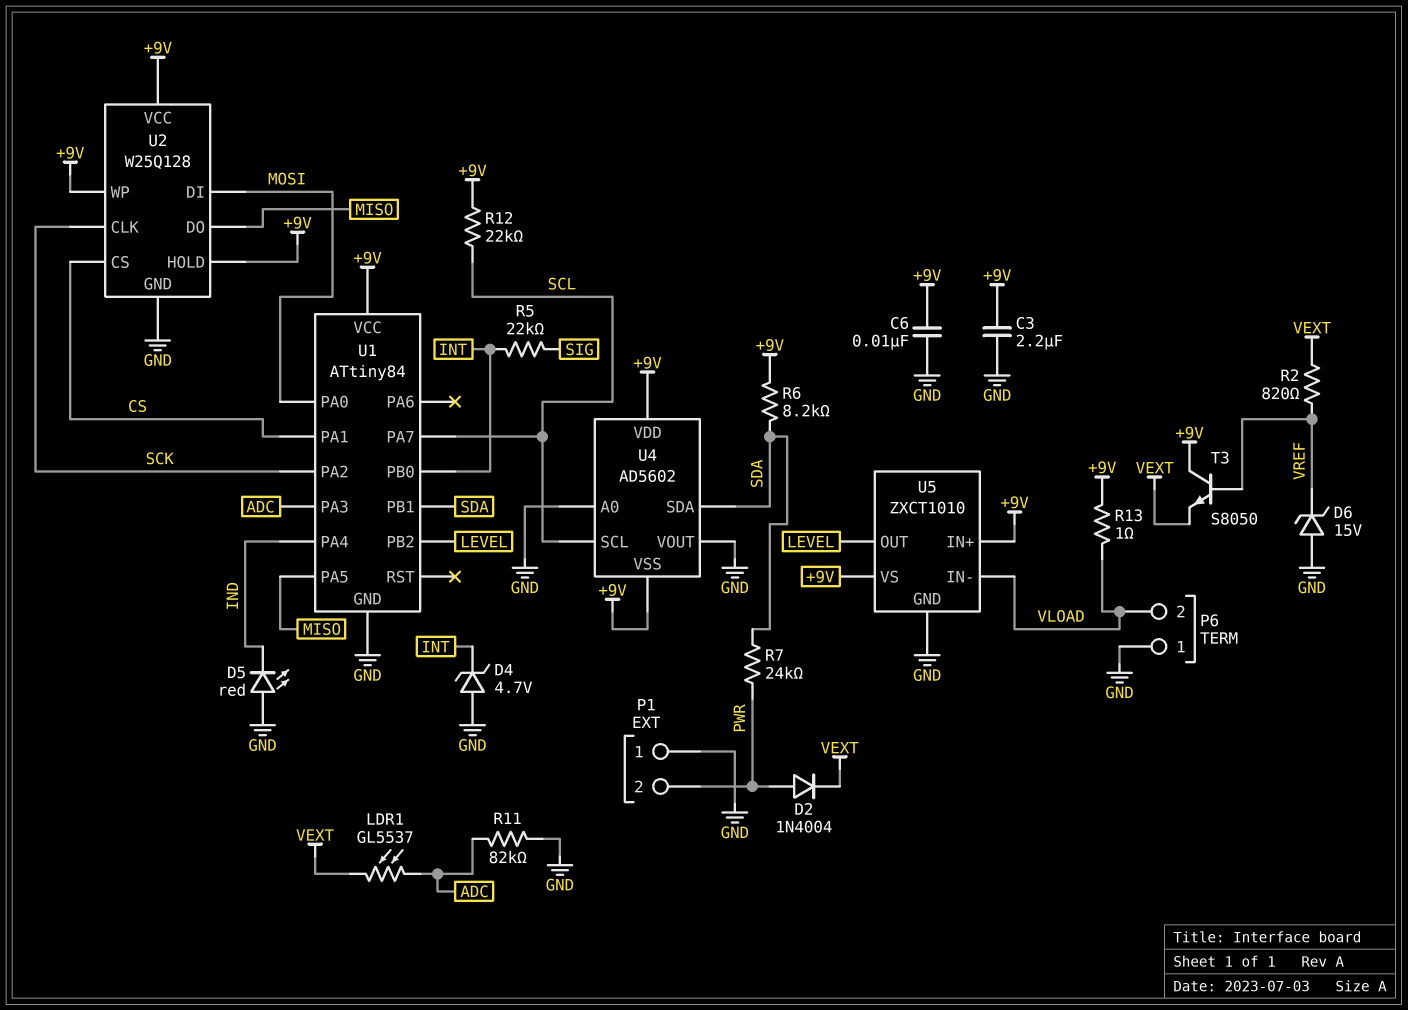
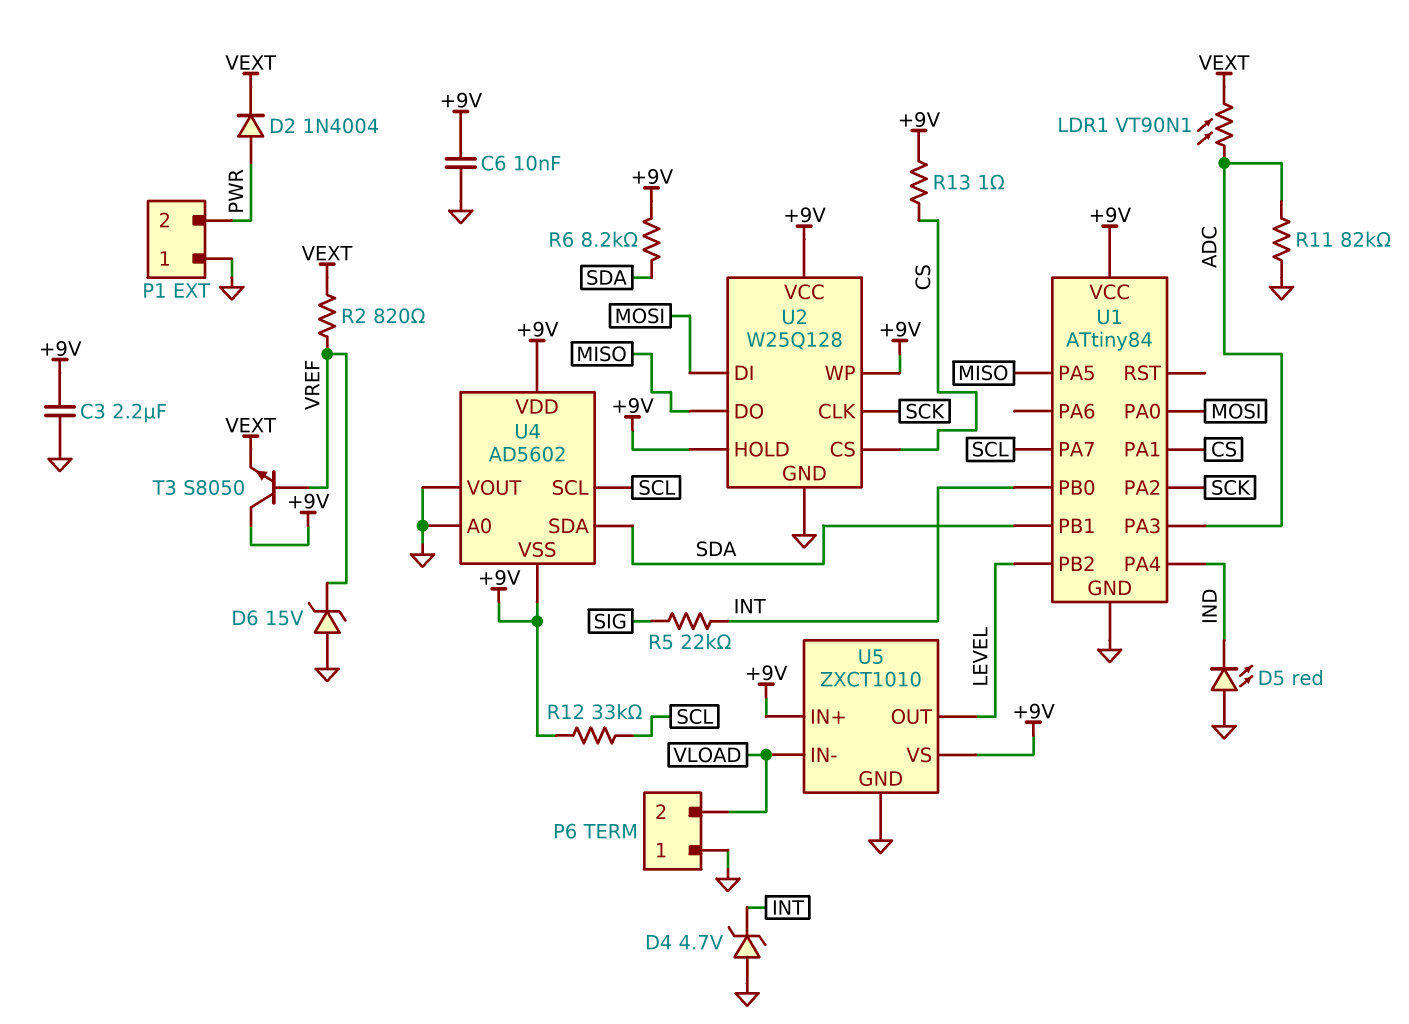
LDR1: GL5537 (ADC, VEXT) -> VT90N1 (ADC, VEXT)
R7: 24k (PWR, SDA) -> none
R12: 22k (+9V, SCL) -> 33k (+9V, SCL)
R13: 1 (+9V, VLOAD) -> 1 (+9V, CS)

